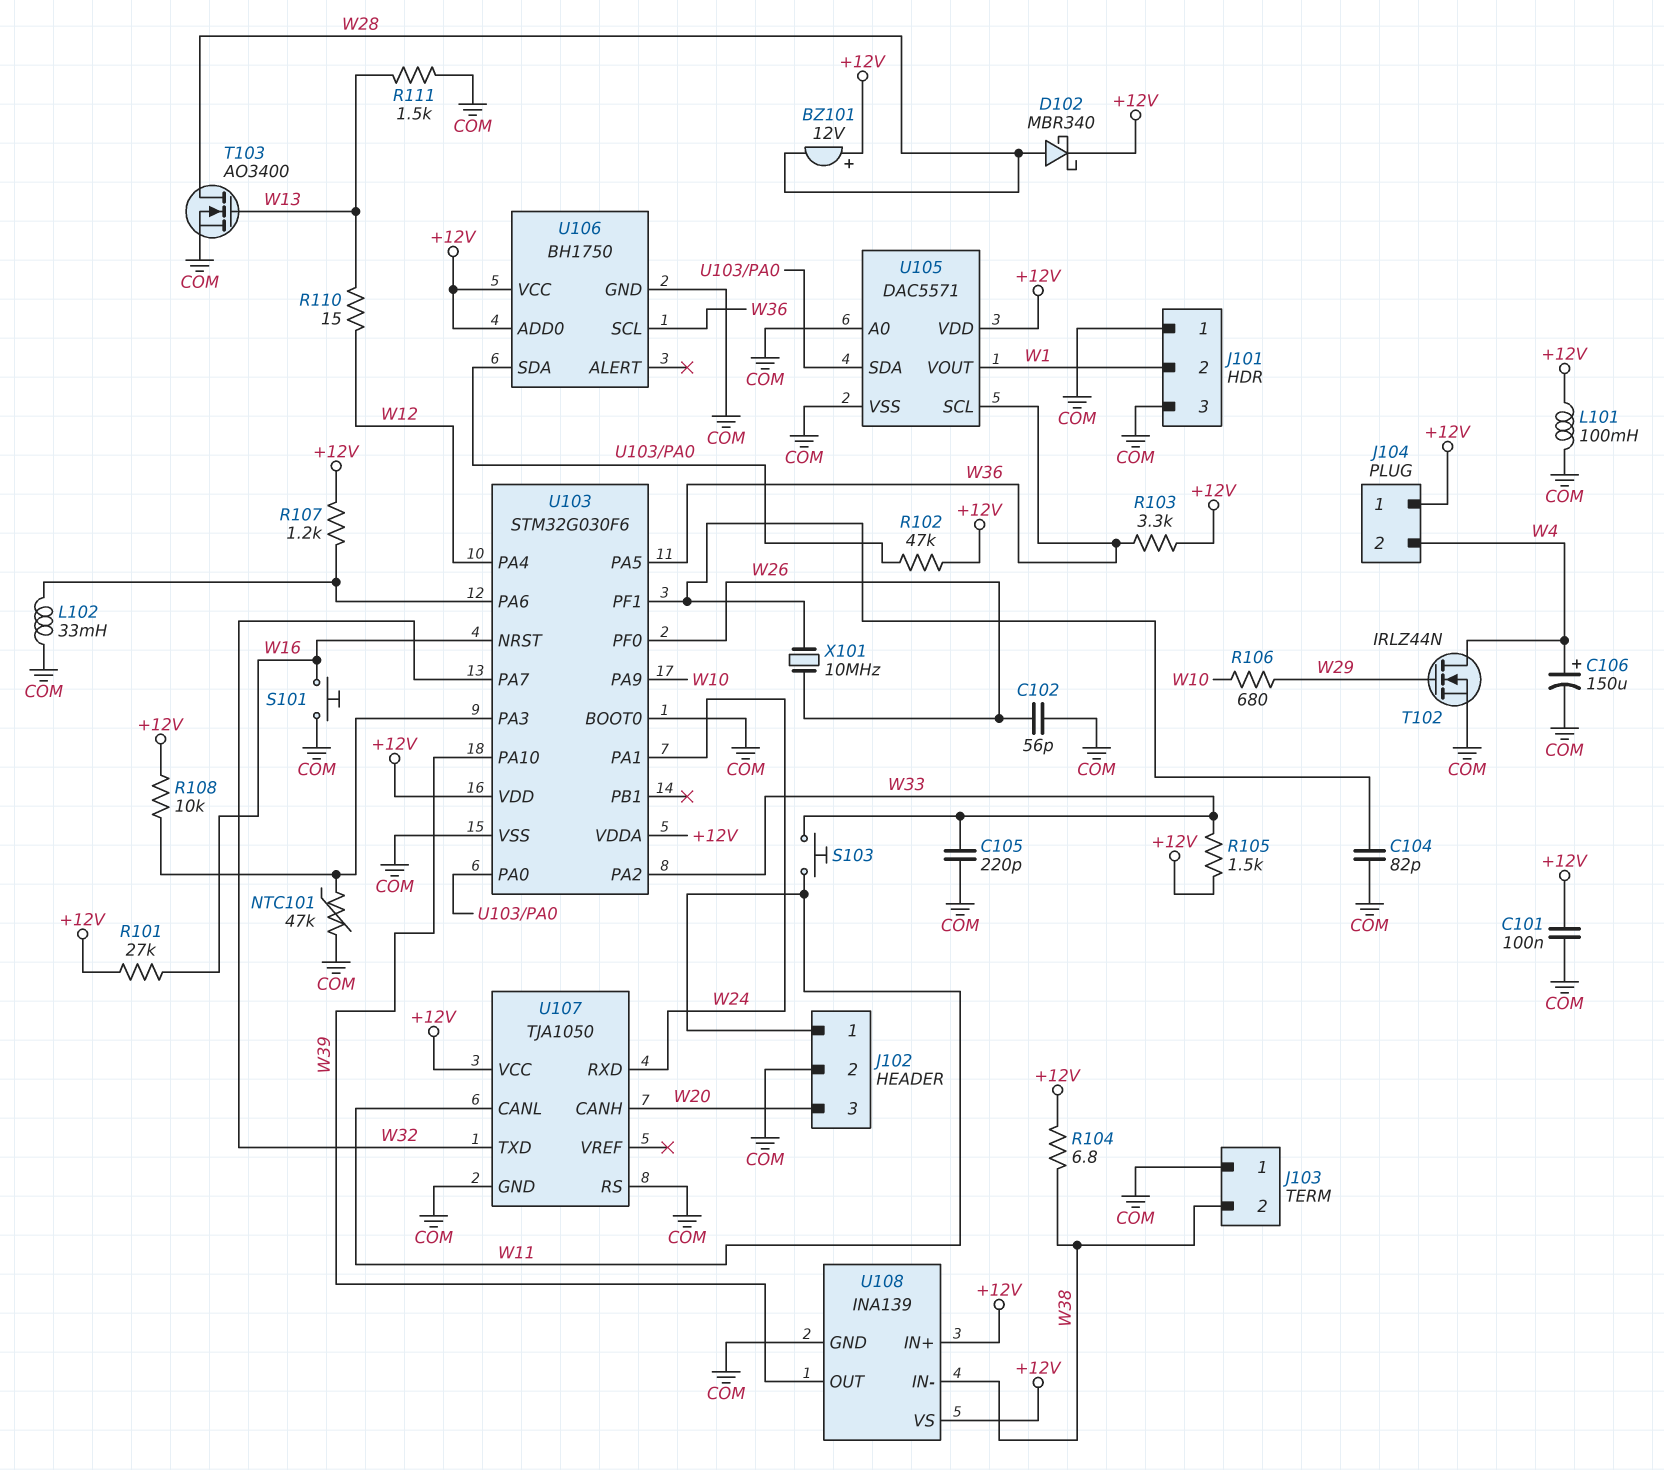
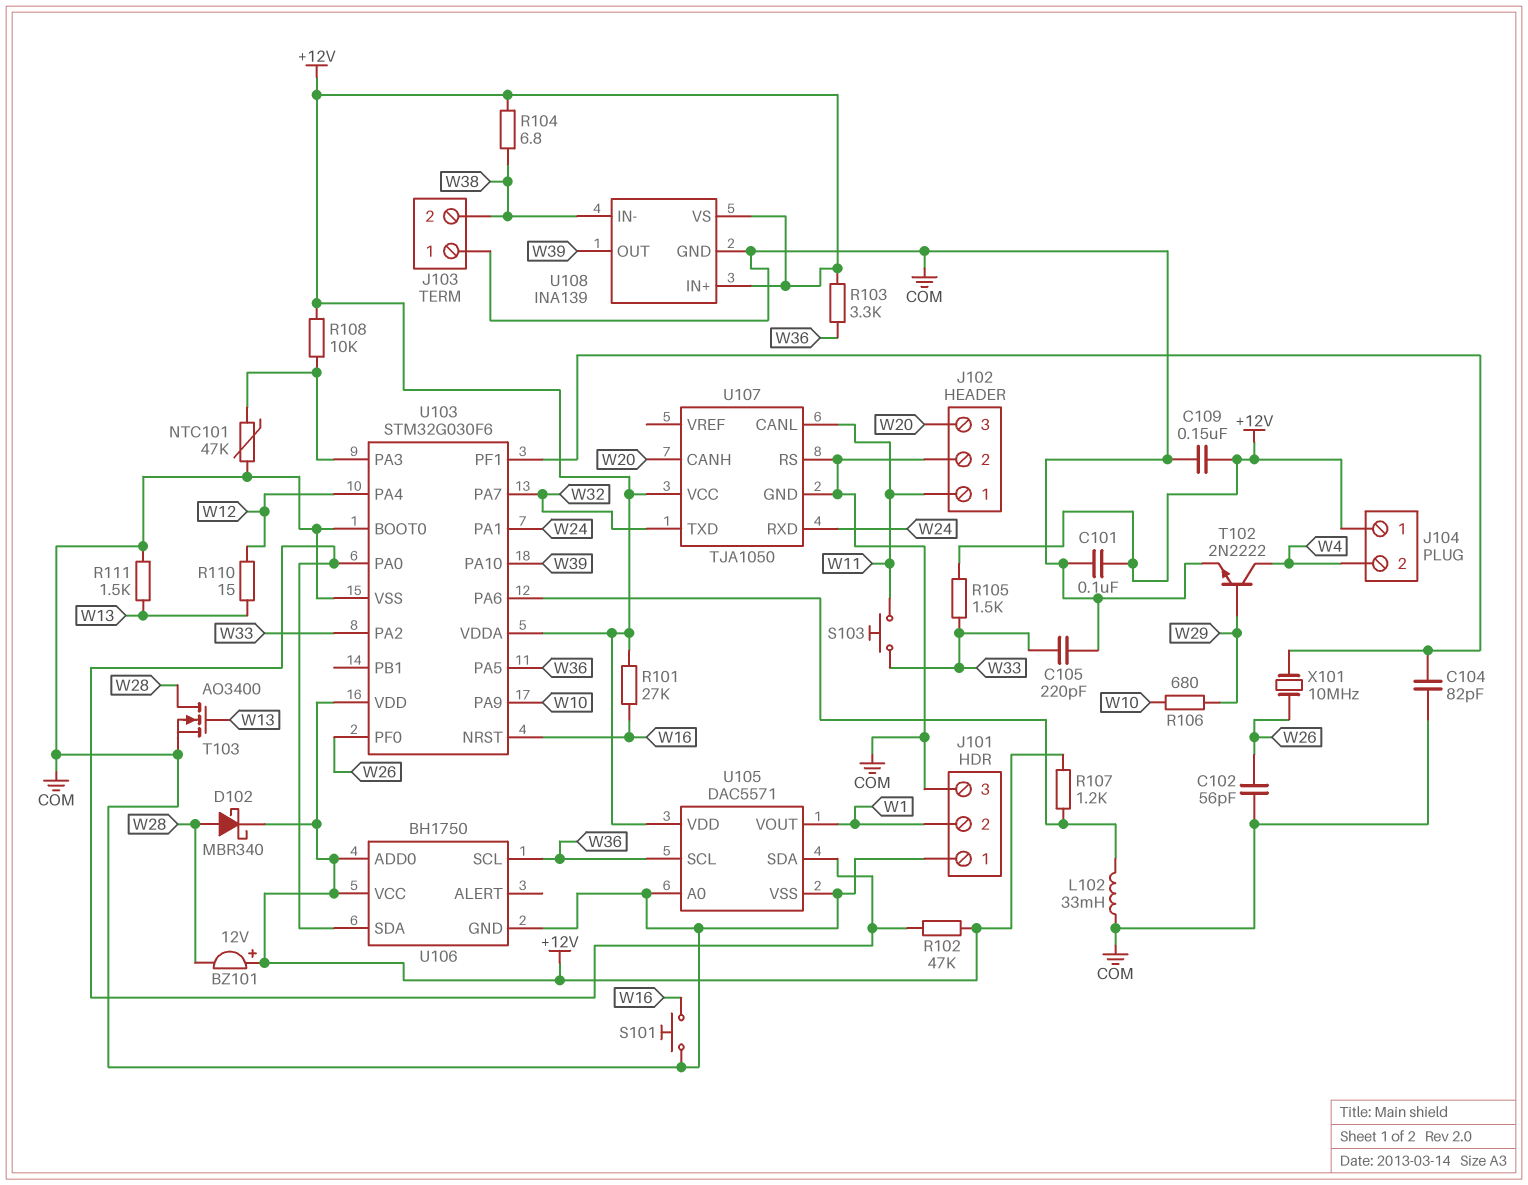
C106: 150uF (plus W4, minus COM) -> none
C109: none -> 150nF (+12V, COM)
L101: 100mH (+12V, COM) -> none
T102: NMOS IRLZ44N (G W29, D W4, S COM) -> NPN 2N2222 (B W29, C W4, E COM)

